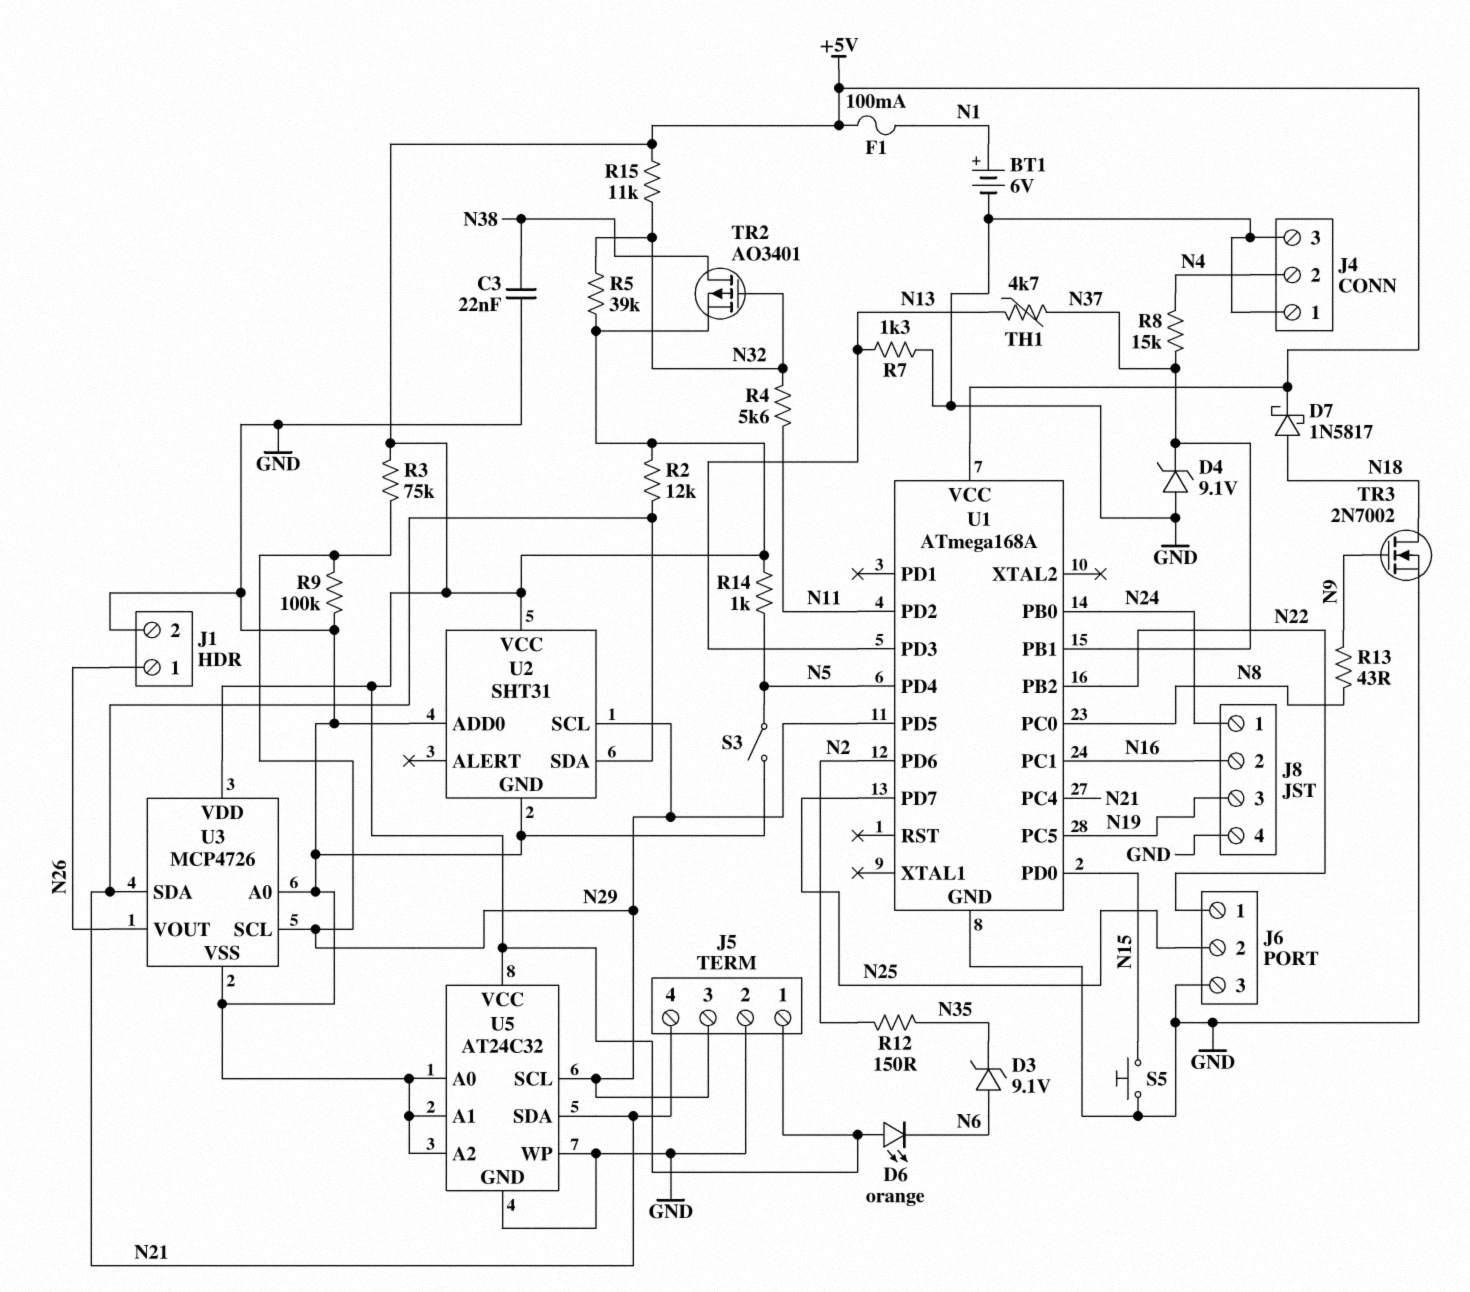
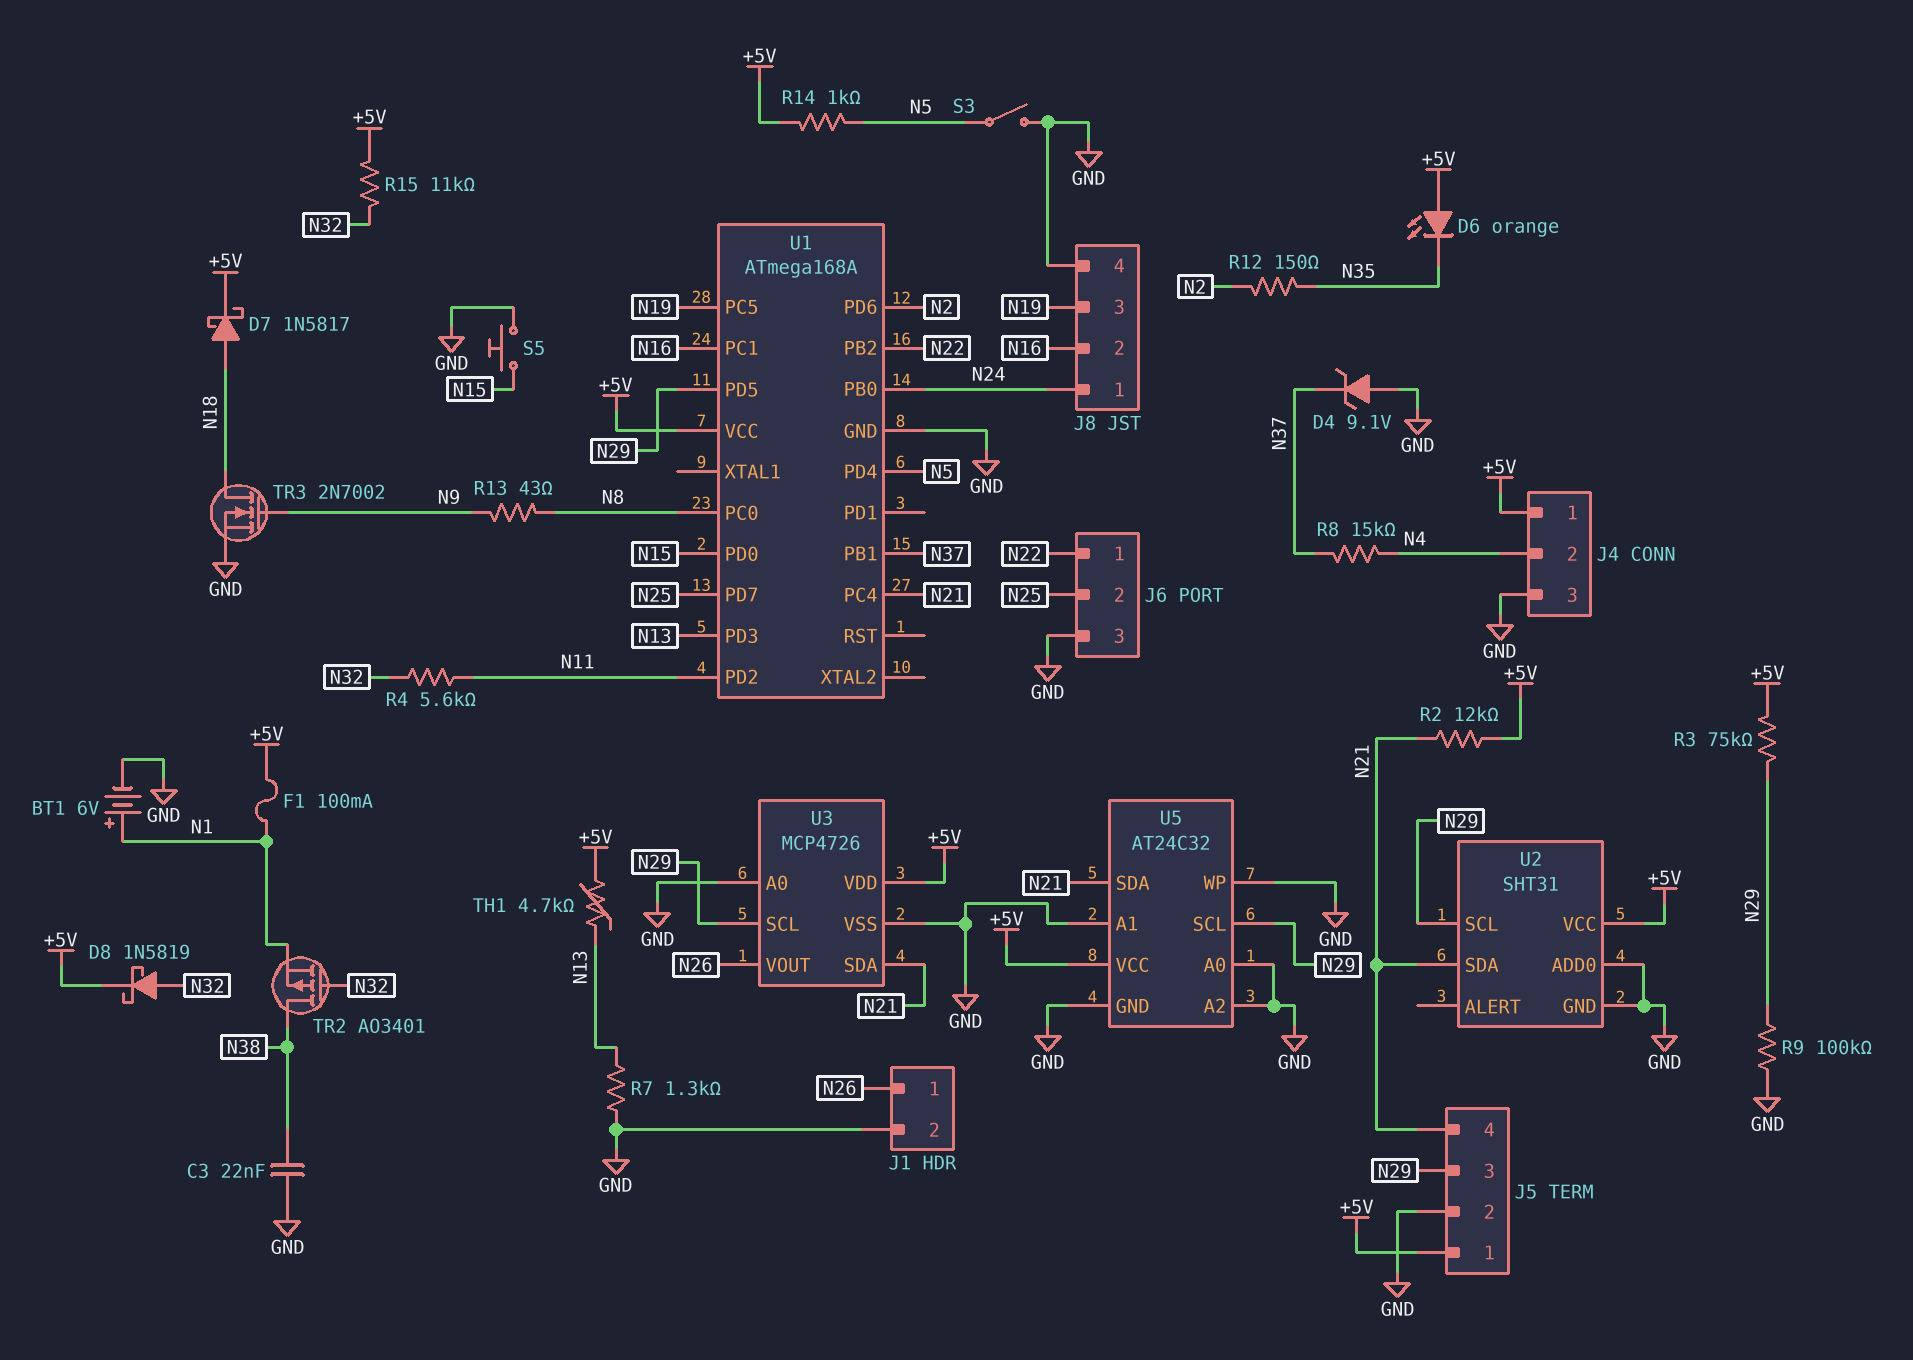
D3: zener 9.1V (A N6, K N35) -> none
D6: LED orange (A +5V, K N6) -> LED orange (A +5V, K N35)
D8: none -> schottky 1N5819 (A N32, K +5V)
J4 pin 1: GND -> +5V
R5: 39k (+5V, N32) -> none
TH1: 4.7k (N13, N37) -> 4.7k (+5V, N13)
TR2: PMOS AO3401 (G N32, D N38, S +5V) -> PMOS AO3401 (G N32, D N38, S N1)

